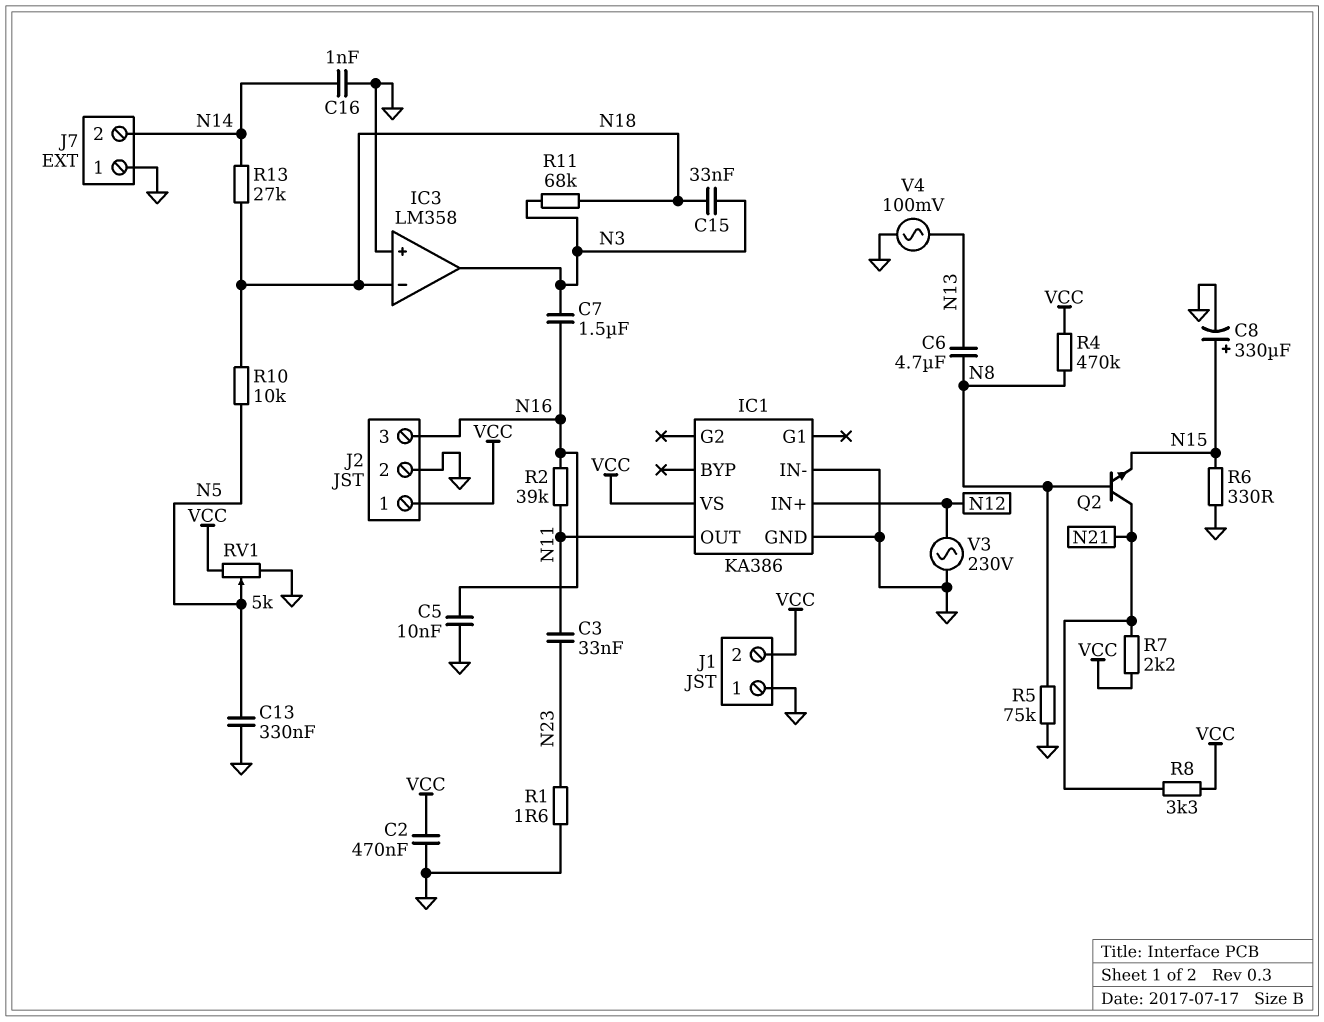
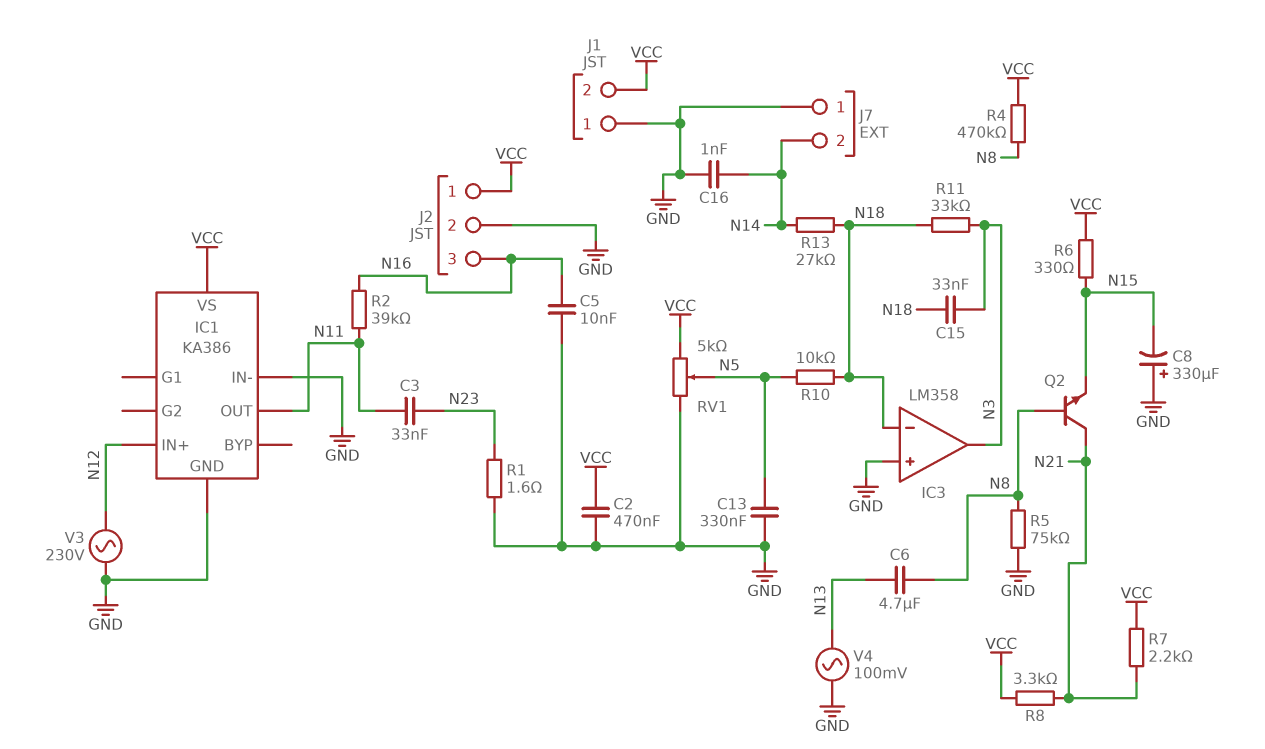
C7: 1.5uF (N3, N16) -> none
C8: 330uF (plus N15, minus GND) -> 330uF (plus GND, minus N15)
R6: 330 (GND, N15) -> 330 (N15, VCC)
R11: 68k (N3, N18) -> 33k (N3, N18)

